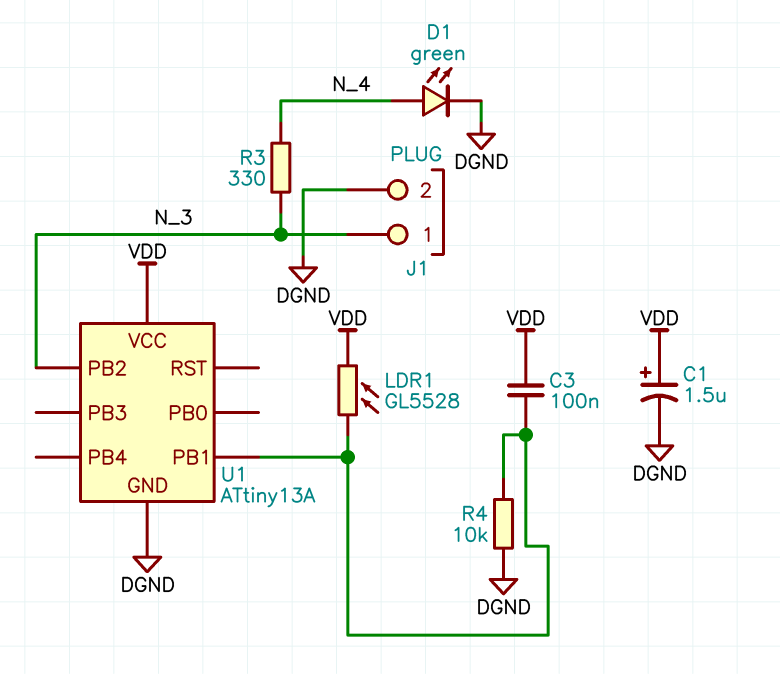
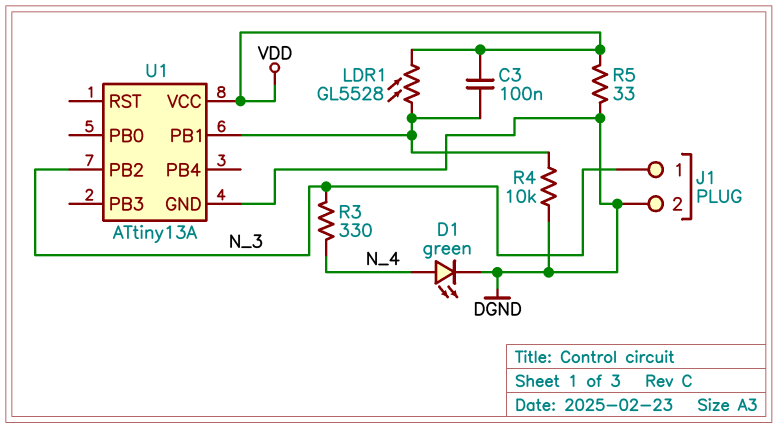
C1: 1.5uF (plus VDD, minus DGND) -> none
R5: none -> 33 (DGND, VDD)

